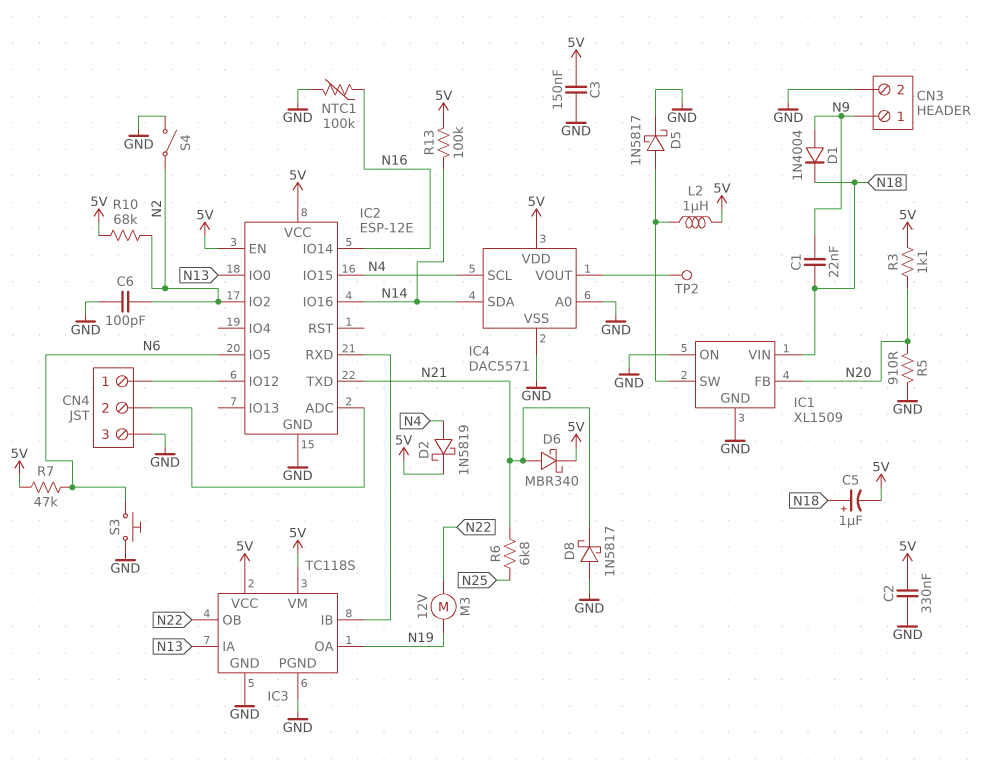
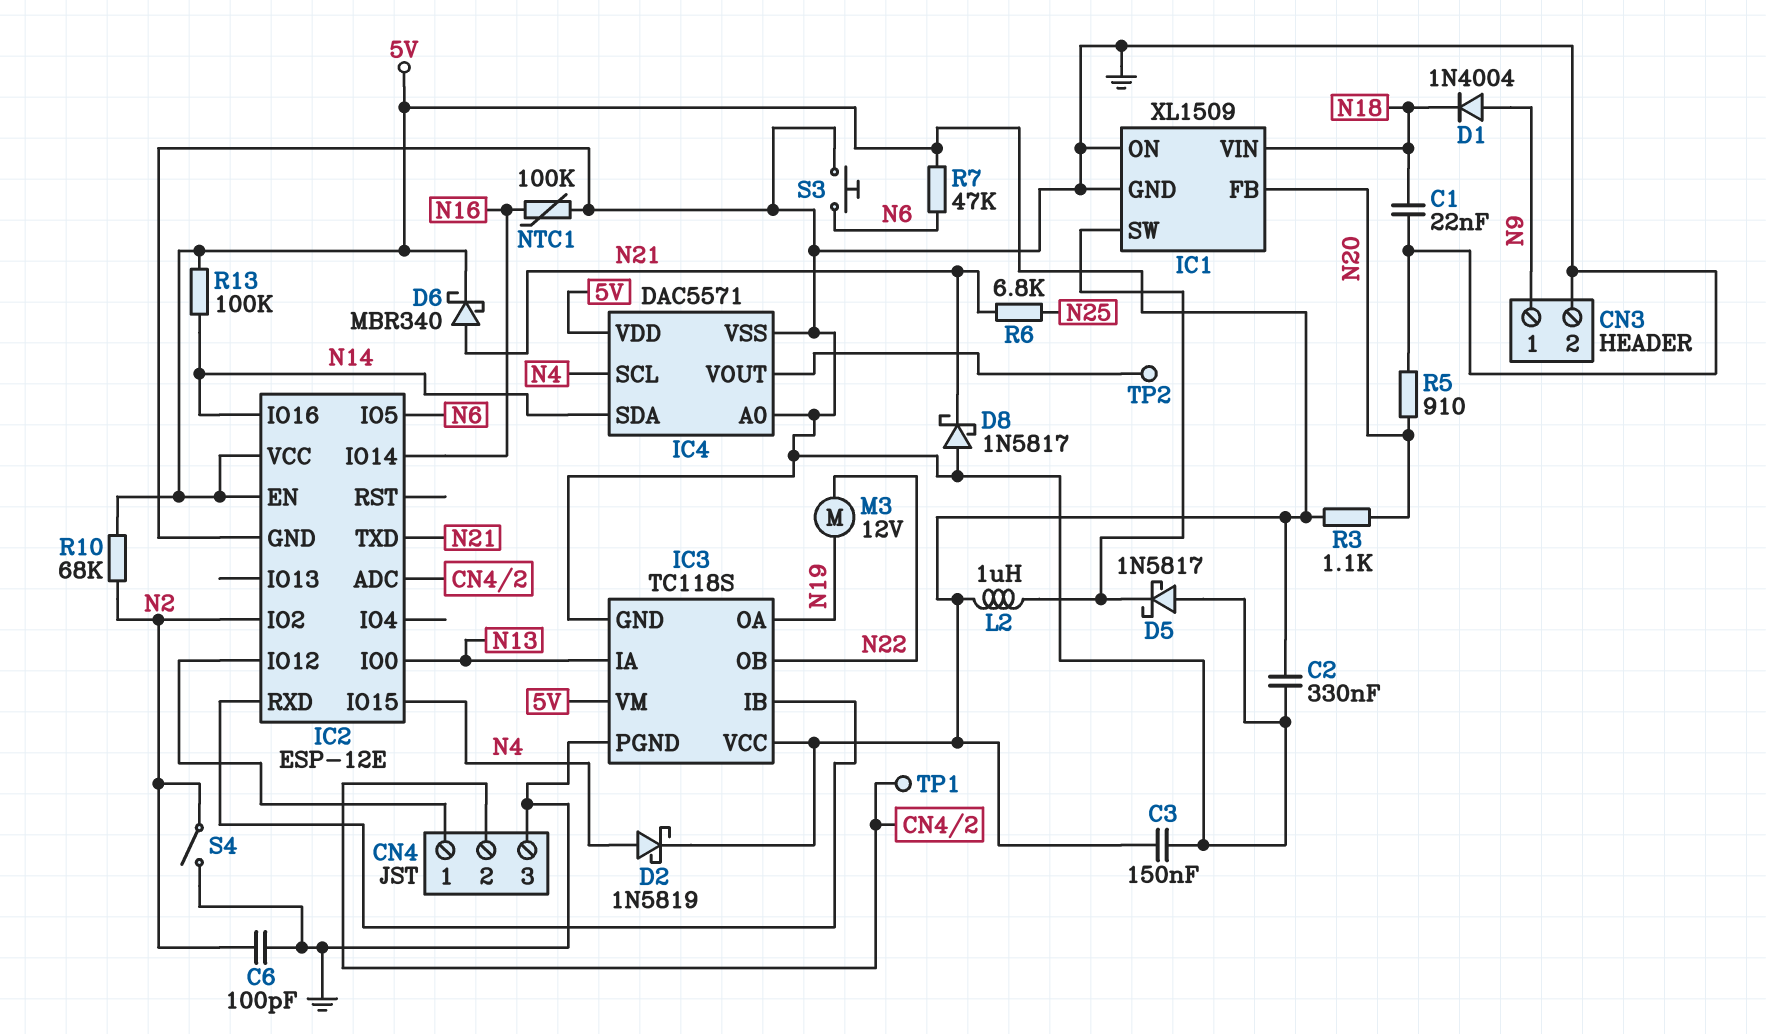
C1: 22nF (N9, N18) -> 22nF (GND, N18)
C5: 1uF (plus N18, minus 5V) -> none
D5: schottky 1N5817 (A IC1/SW, K GND) -> schottky 1N5817 (A GND, K IC1/SW)
TP1: none -> test point (CN4/2)

